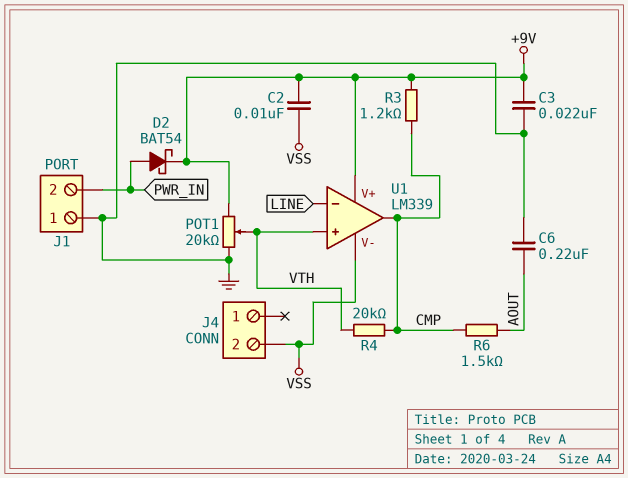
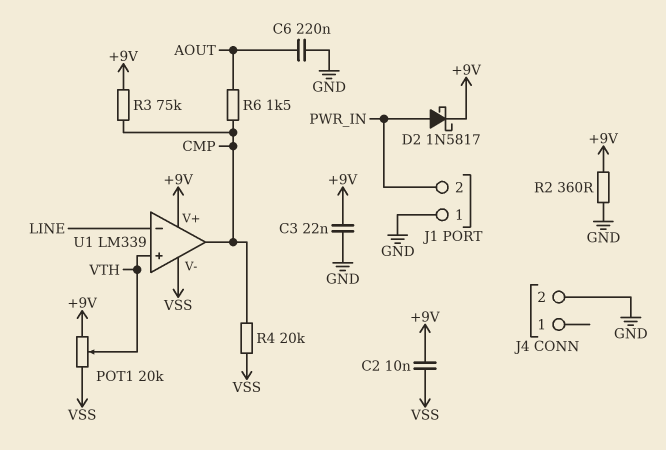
D2: schottky BAT54 (A PWR_IN, K +9V) -> schottky 1N5817 (A PWR_IN, K +9V)
J4 pin 2: VSS -> GND
POT1: 20k (+9V, GND, wiper VTH) -> 20k (+9V, VSS, wiper VTH)
R2: none -> 360 (+9V, GND)
R3: 1.2k (+9V, CMP) -> 75k (+9V, CMP)
R4: 20k (CMP, VTH) -> 20k (CMP, VSS)

